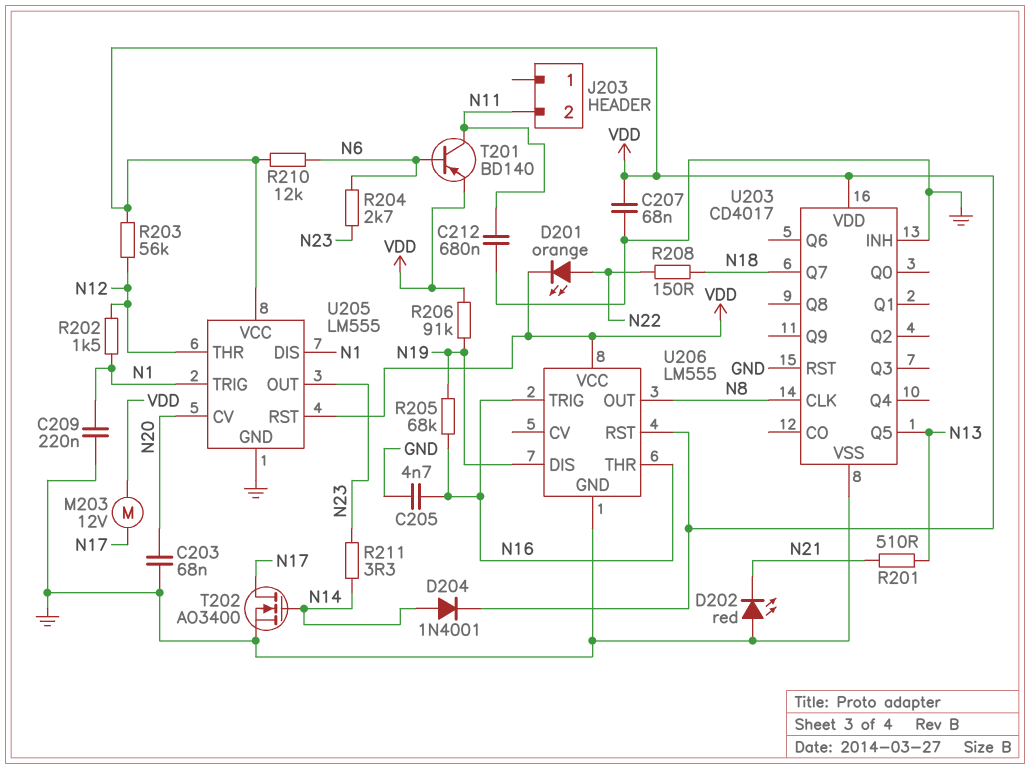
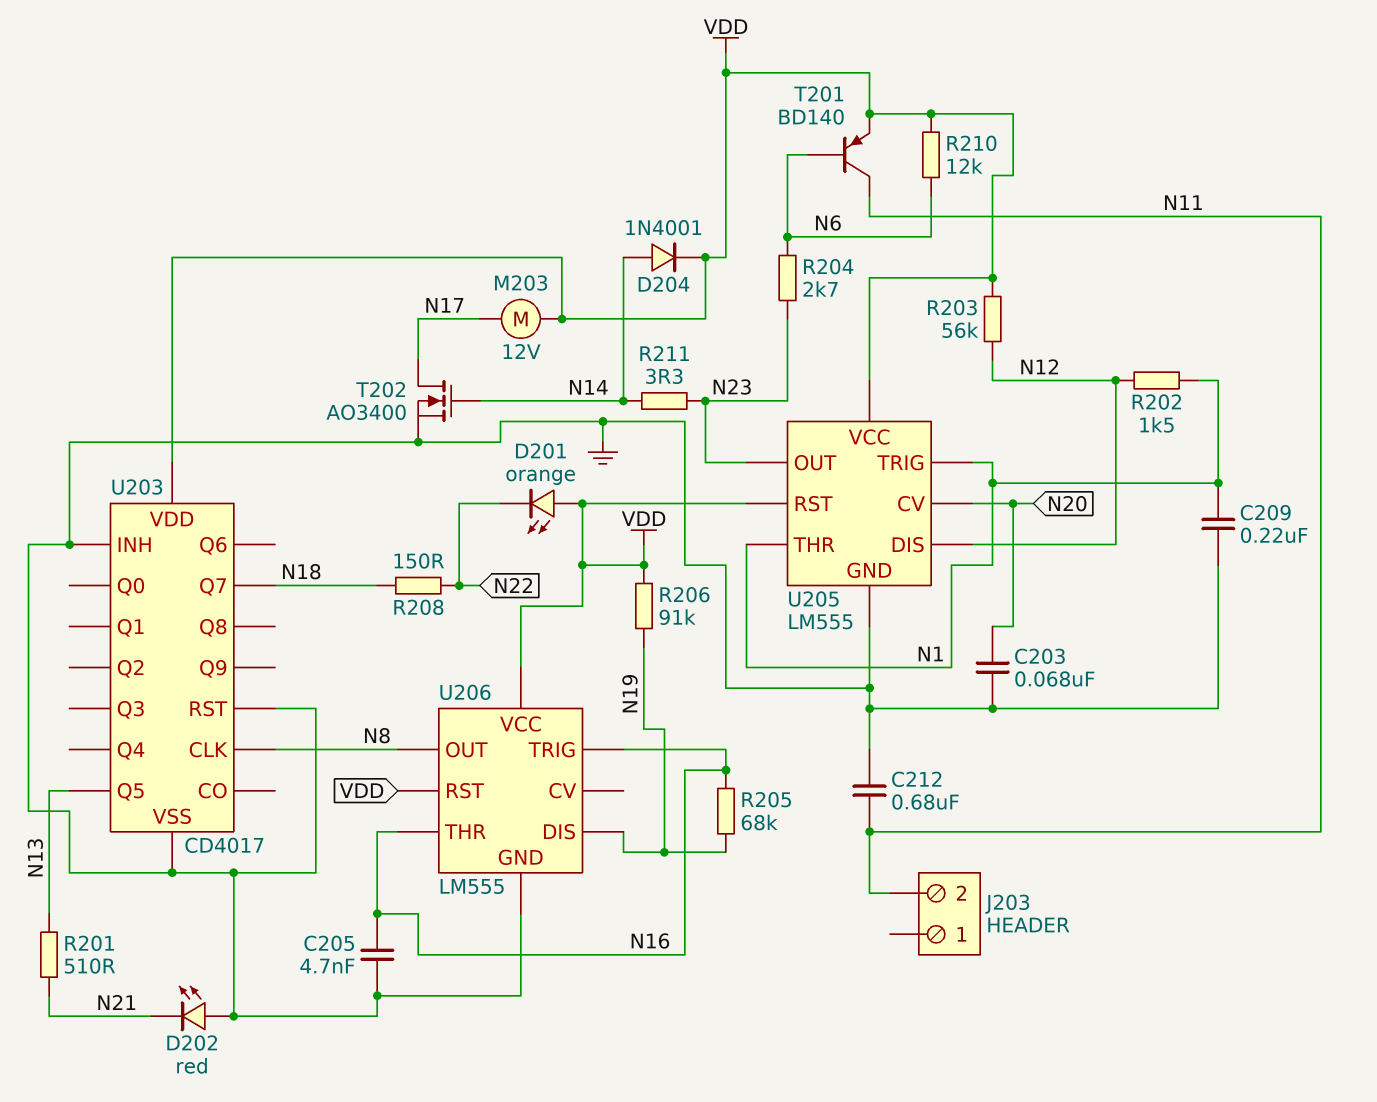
C207: 68nF (GND, VDD) -> none
D201: LED orange (A N22, K VDD) -> LED orange (A VDD, K N22)
U205 pin DIS: N1 -> N12
U205 pin THR: N12 -> N1

